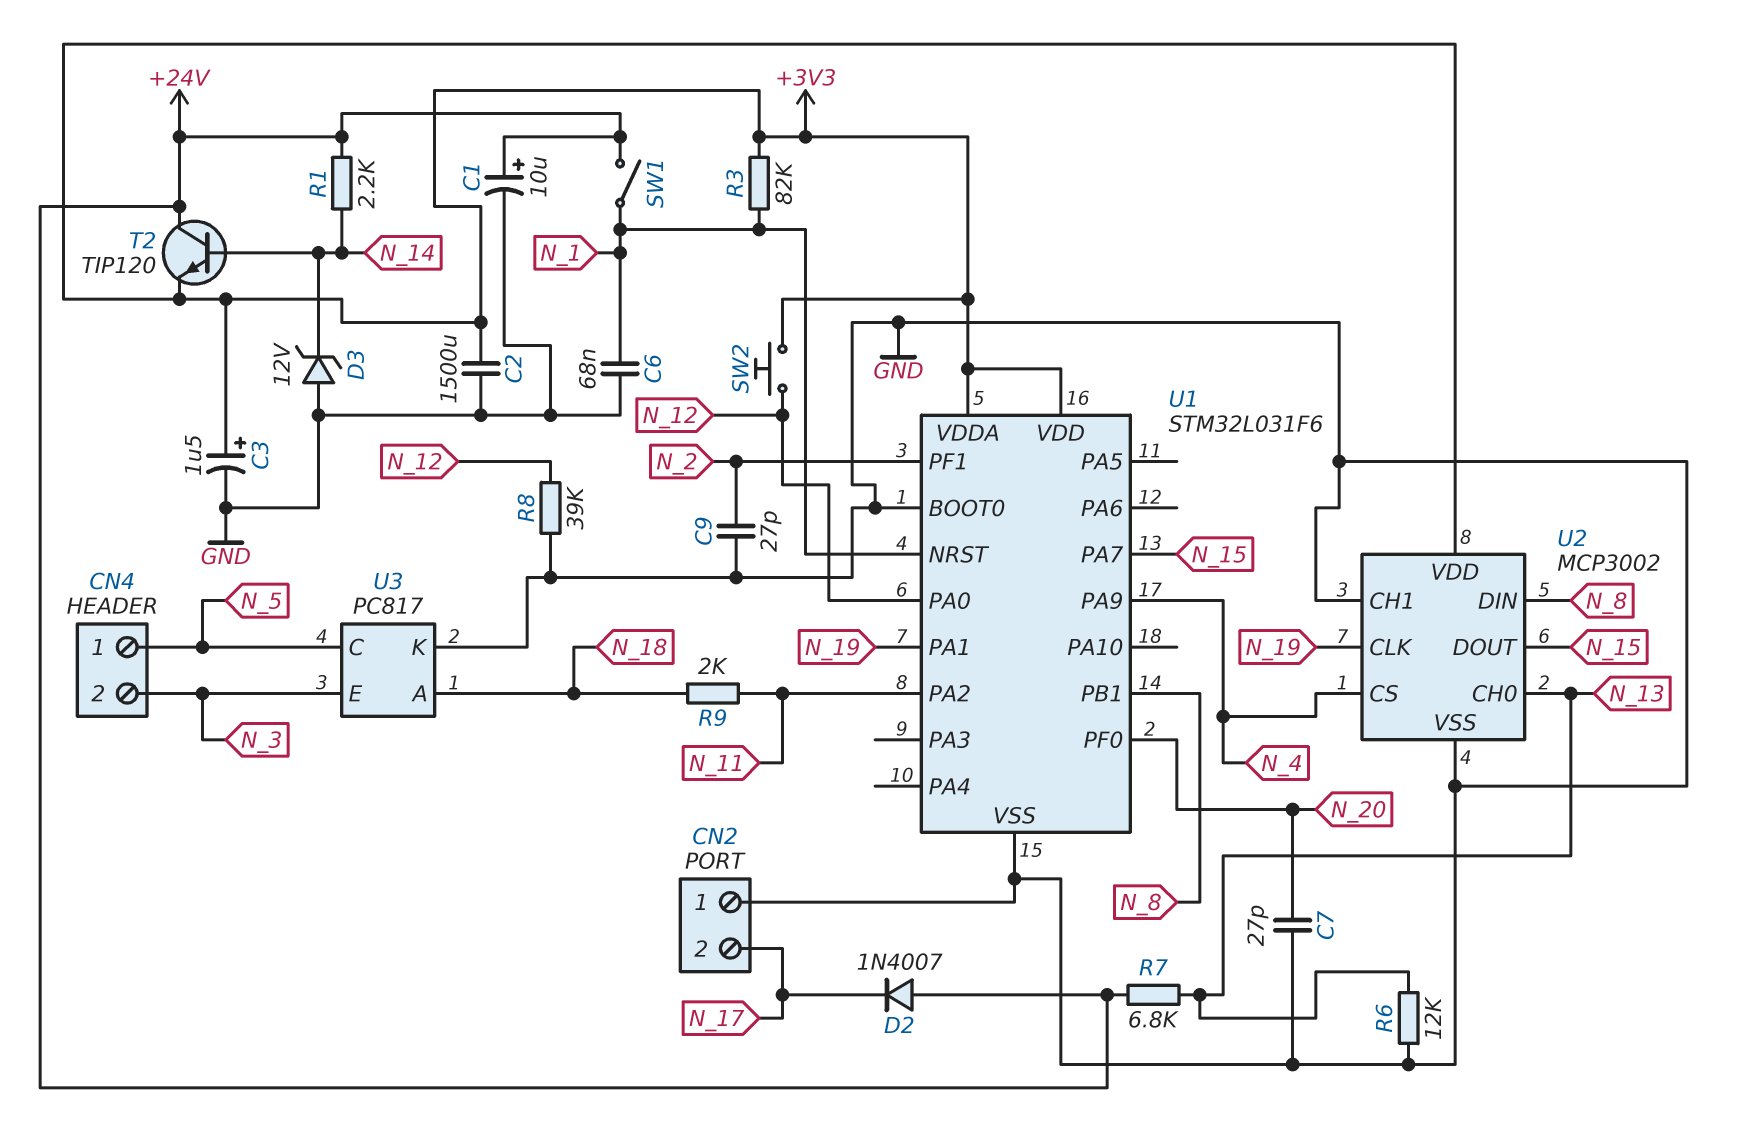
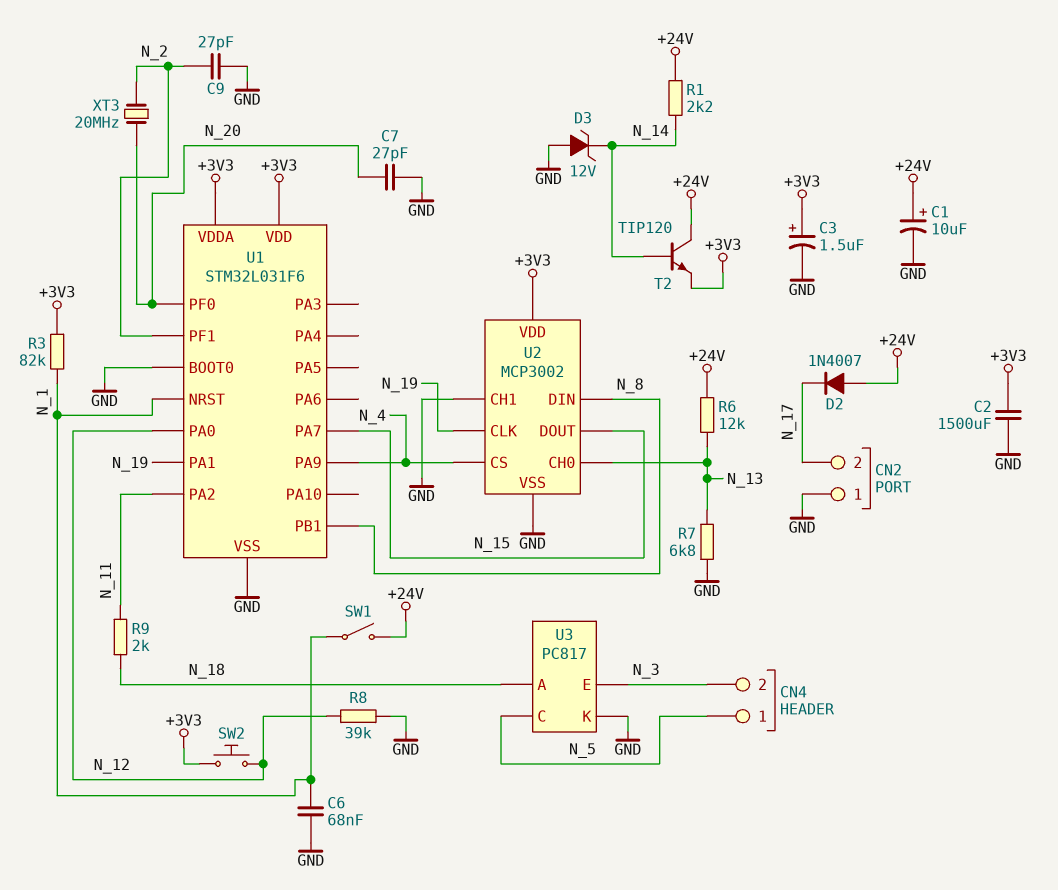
R6: 12k (GND, N_13) -> 12k (+24V, N_13)
R7: 6.8k (+24V, N_13) -> 6.8k (GND, N_13)
XT3: none -> 20MHz (N_2, N_20)

